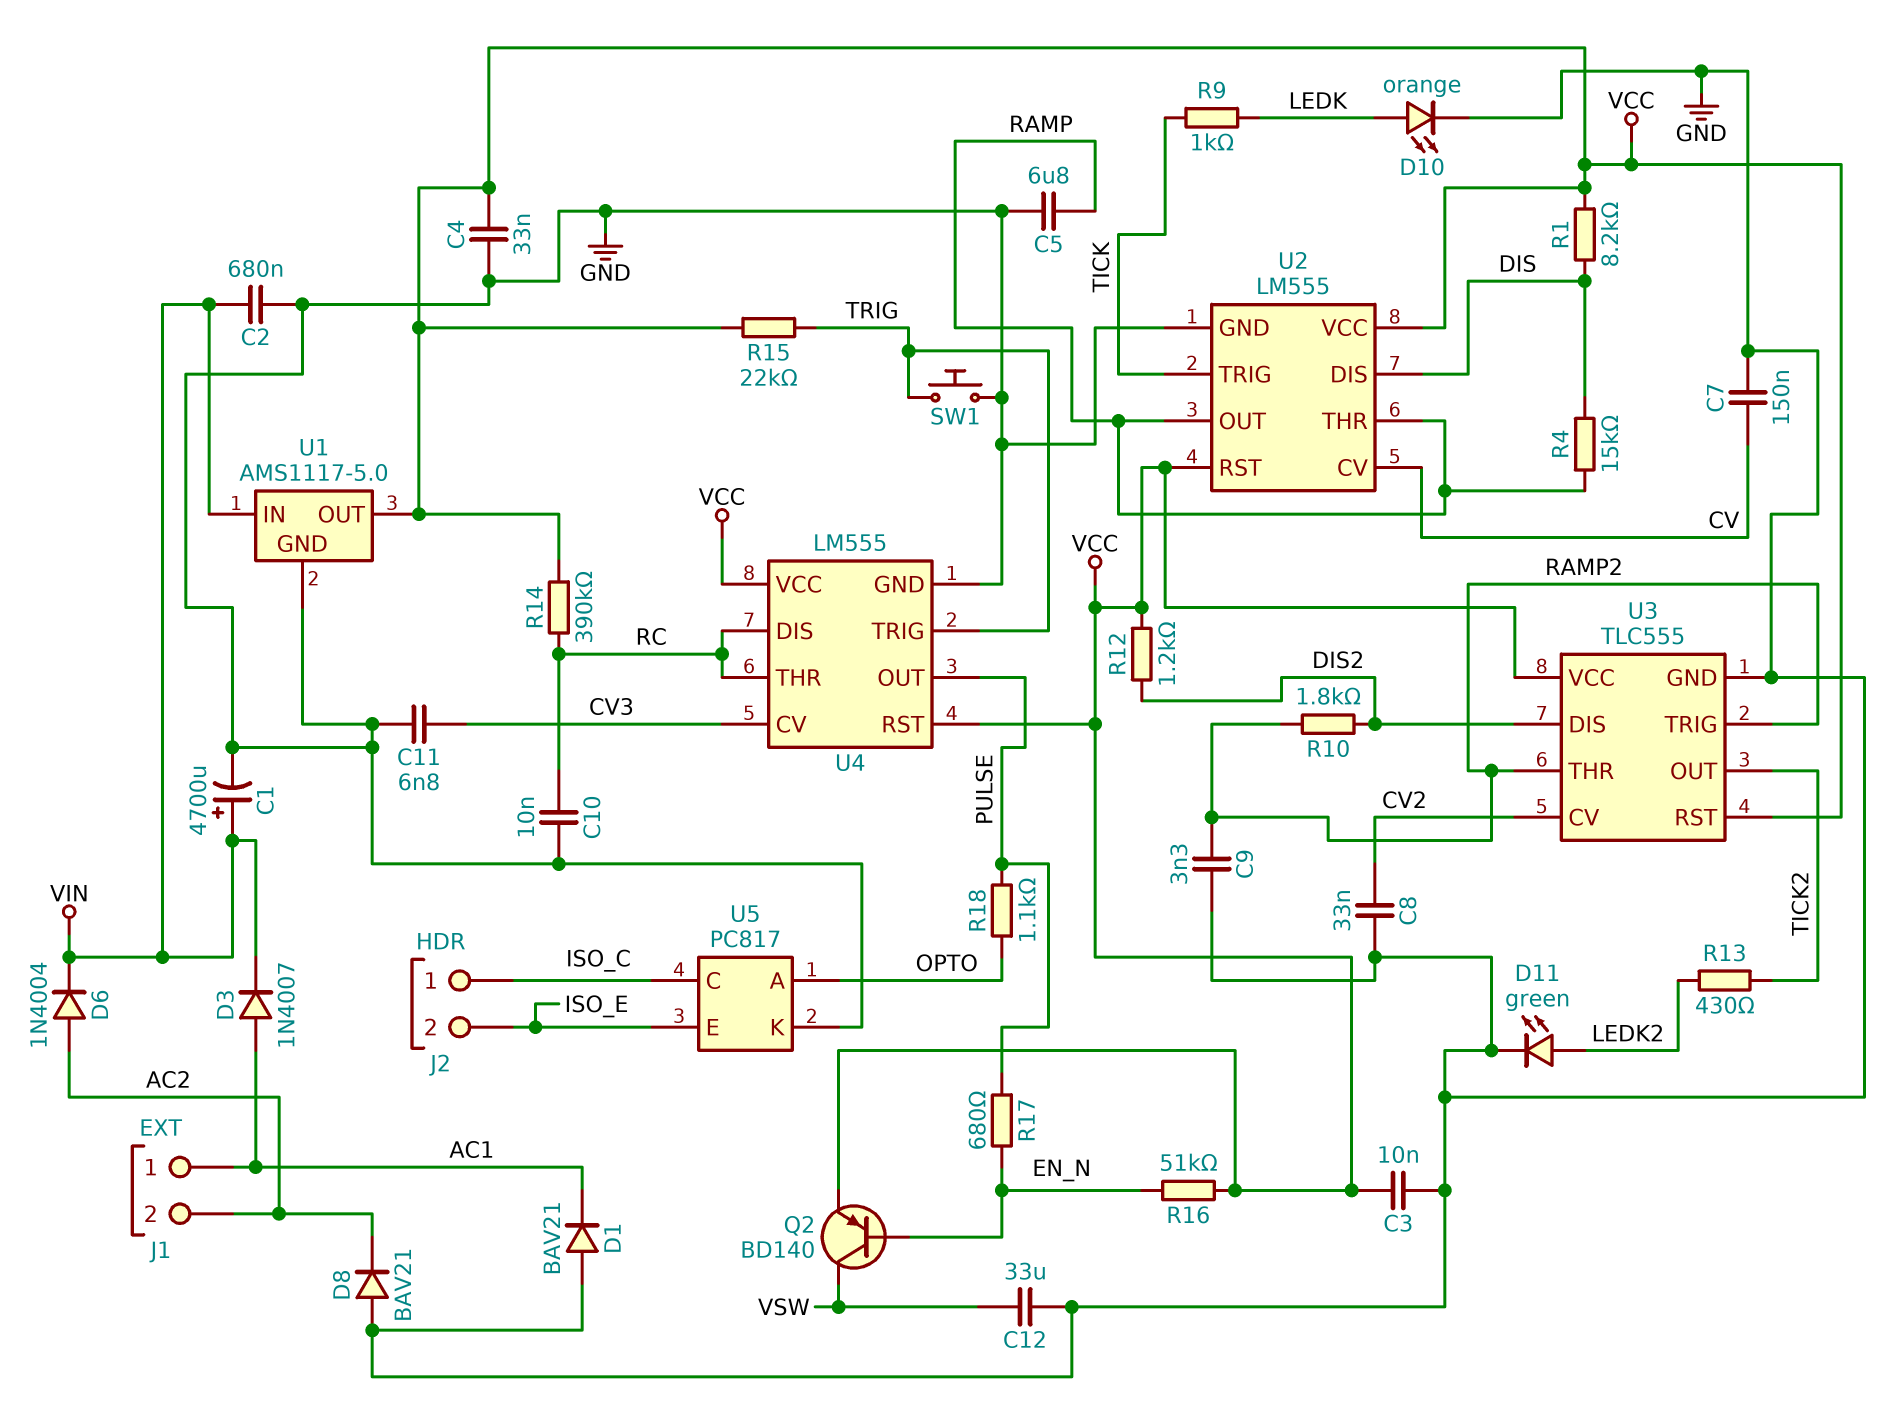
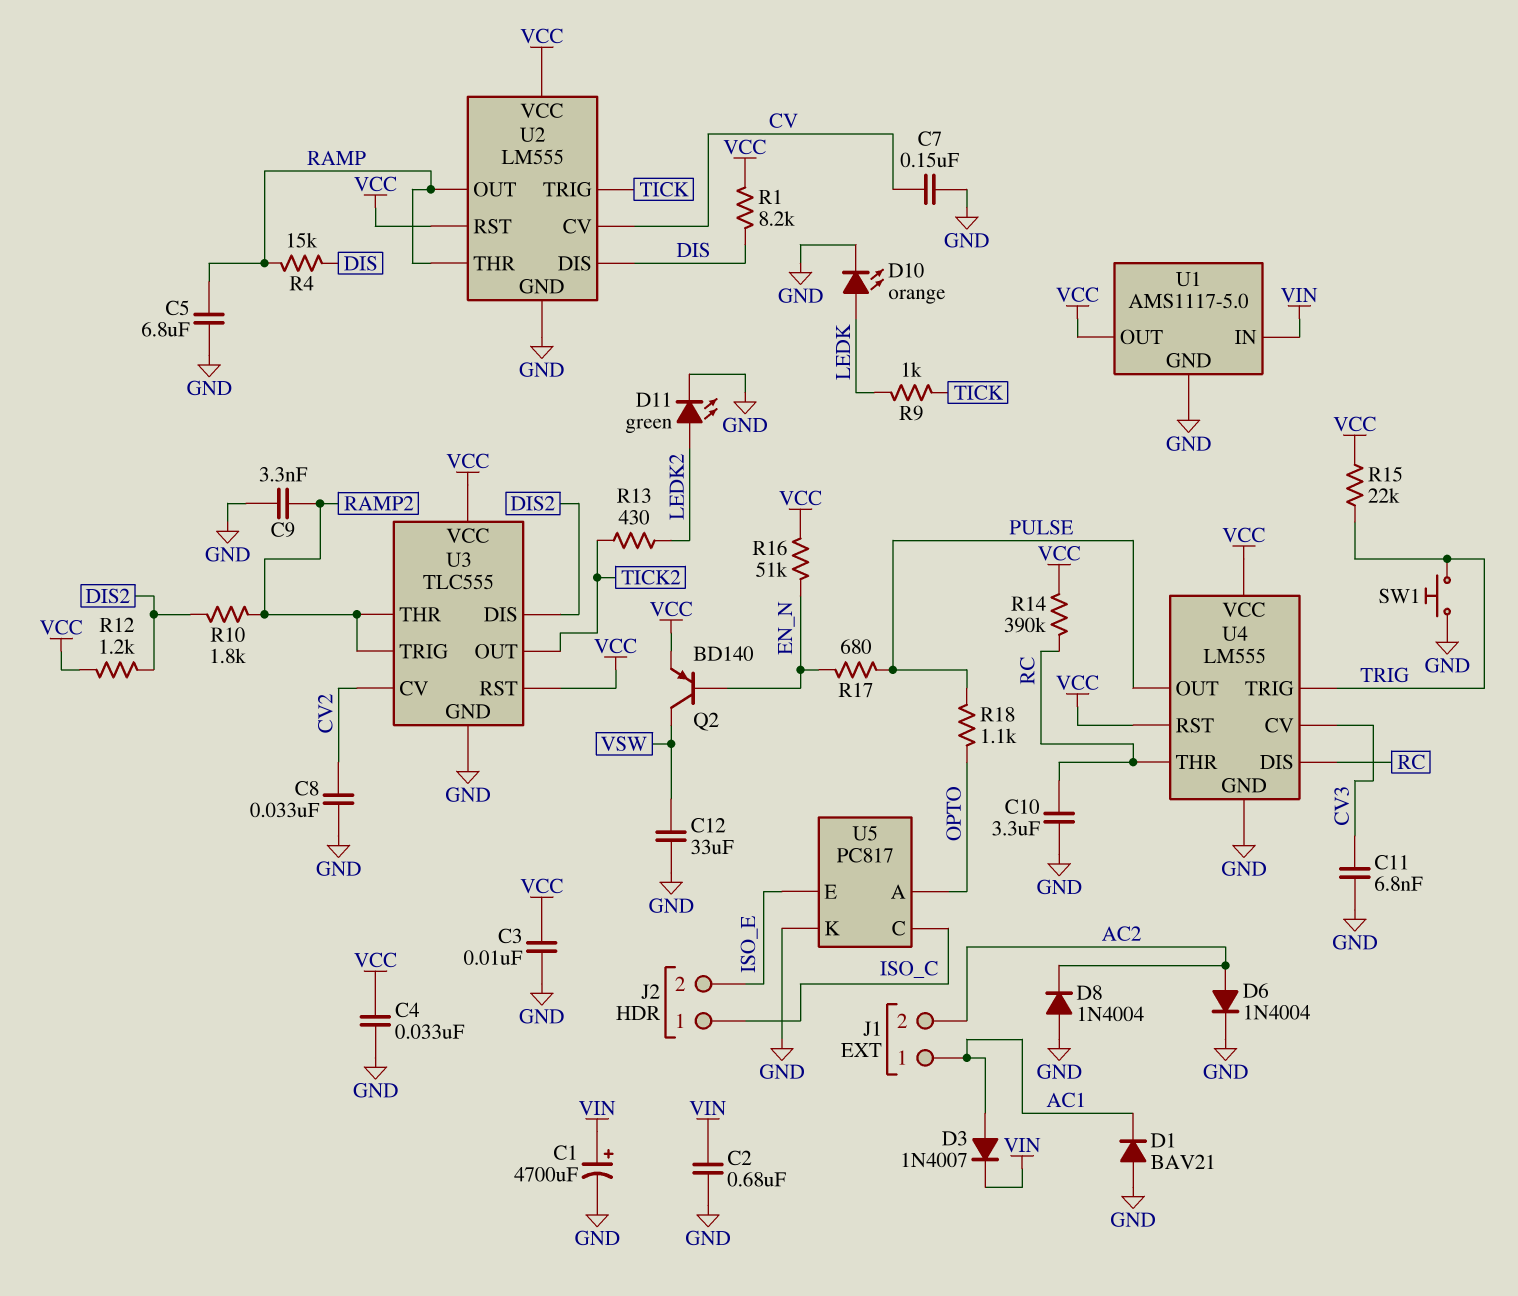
C10: 10nF (GND, RC) -> 3.3uF (GND, RC)
D6: diode 1N4004 (A AC2, K VIN) -> diode 1N4004 (A AC2, K GND)
D8: diode BAV21 (A GND, K AC2) -> diode 1N4004 (A GND, K AC2)

